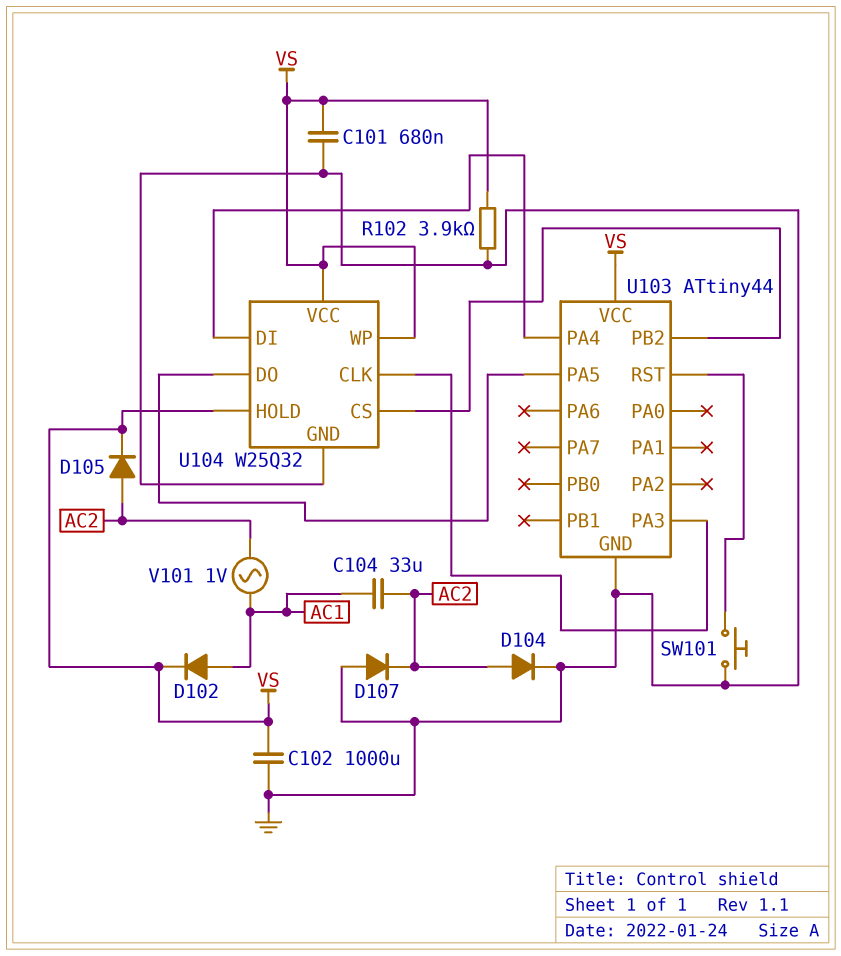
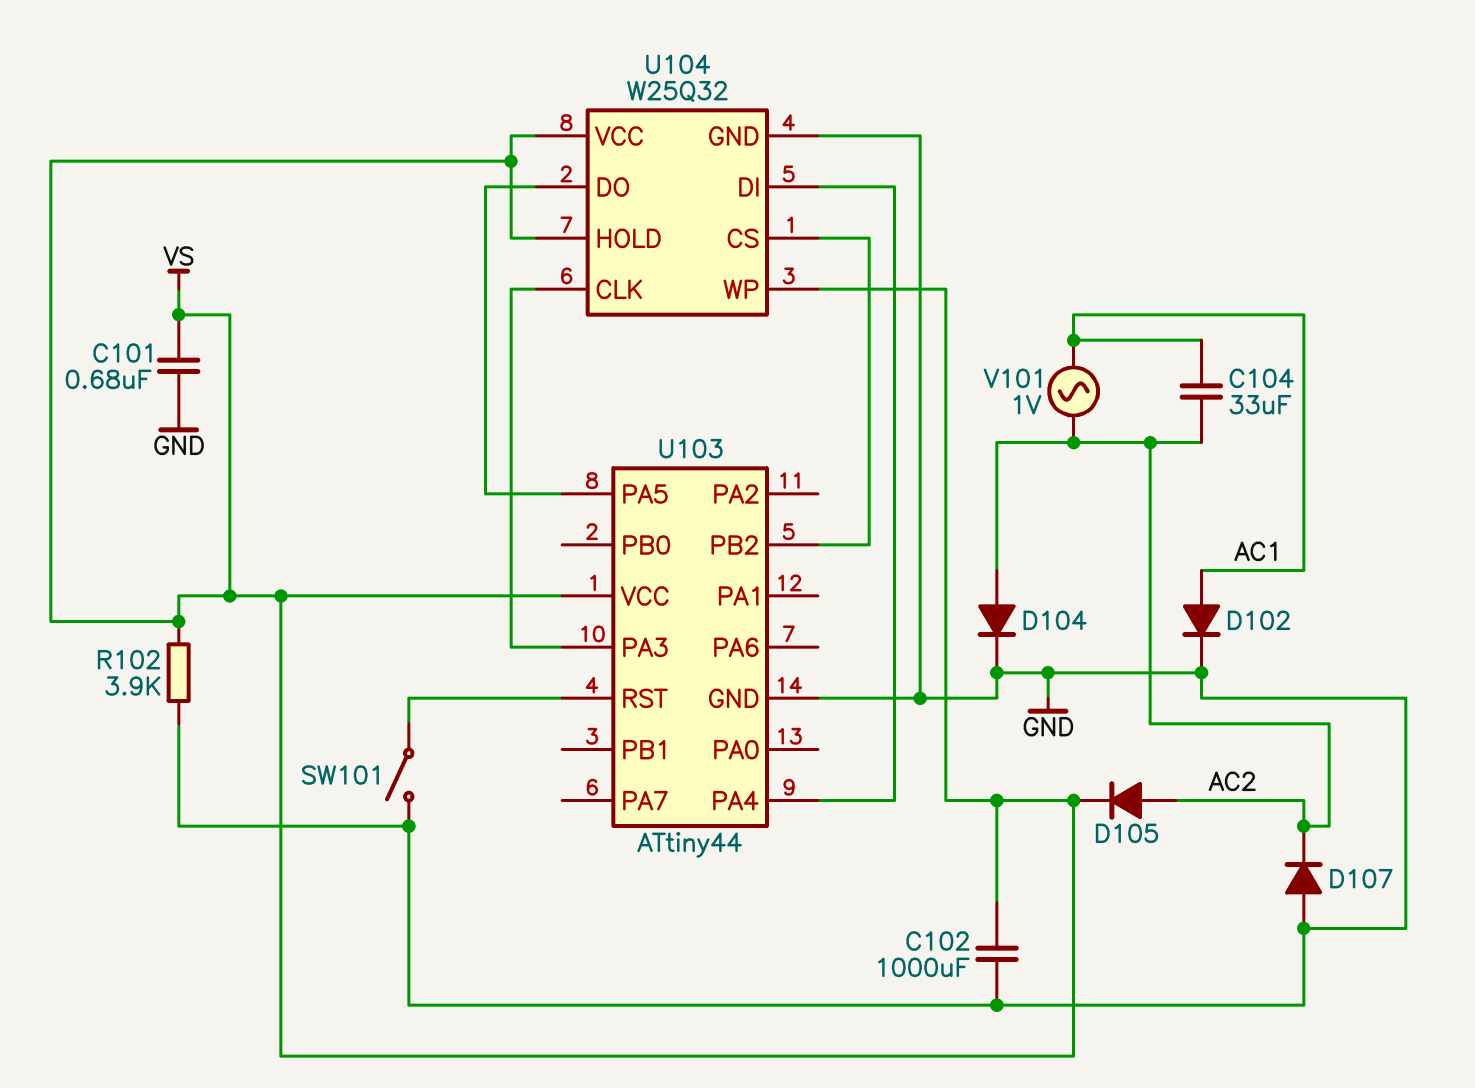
D102: diode (A AC1, K VS) -> diode (A AC1, K GND)
SW101: button (GND, U103/RST) -> switch (GND, U103/RST)

